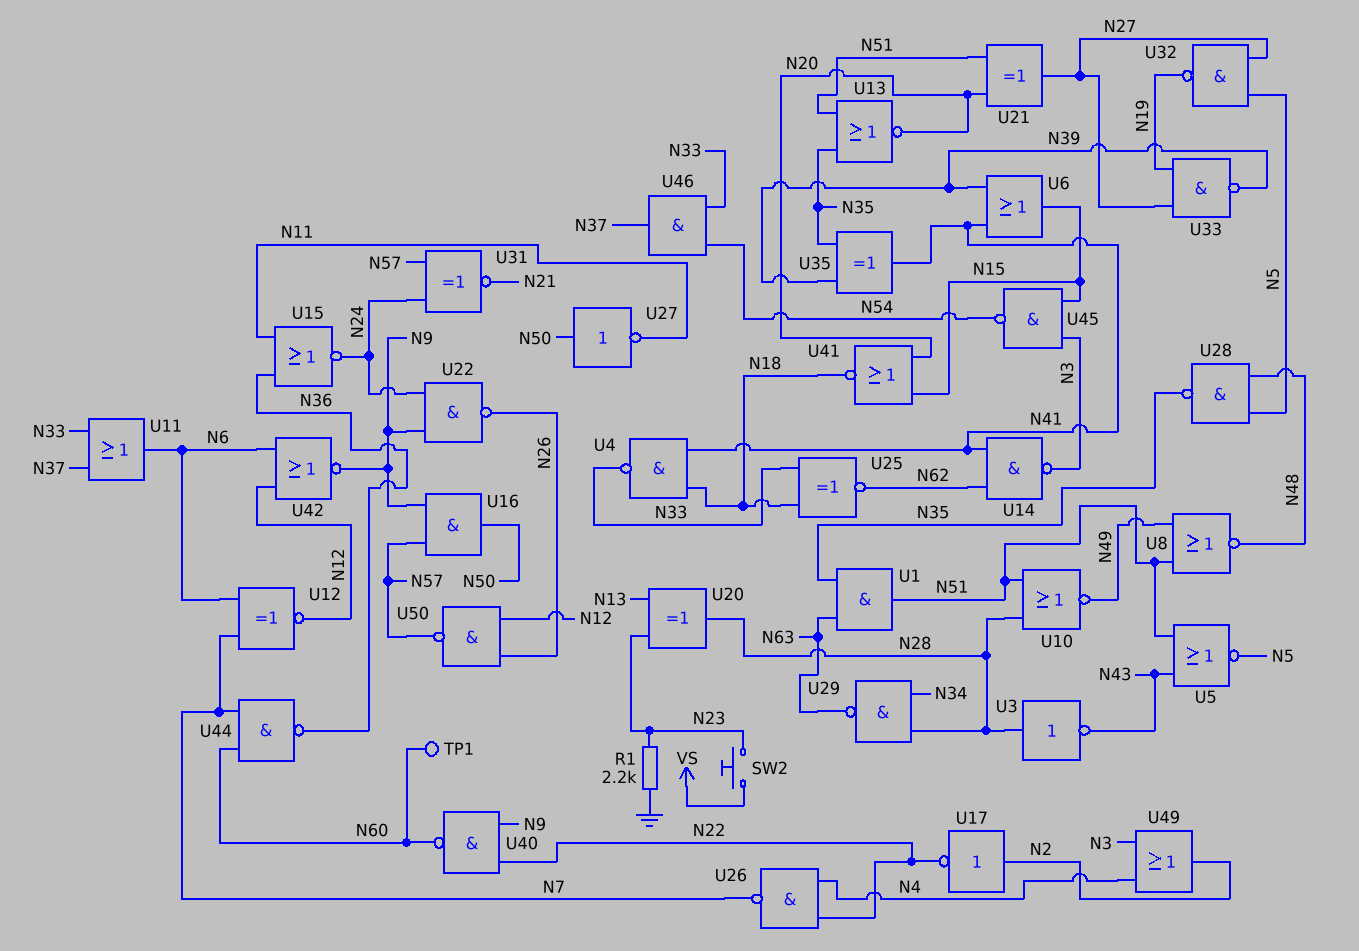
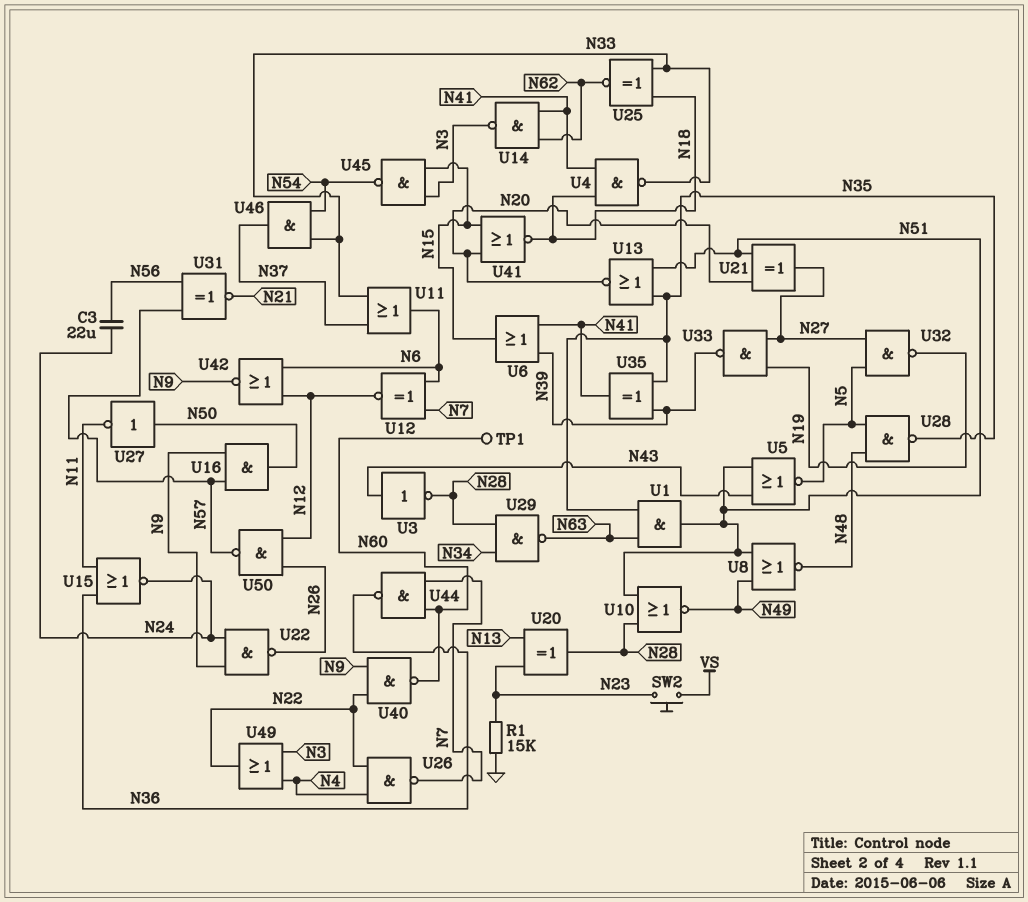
C3: none -> 22uF (N24, N56)
R1: 2.2k (GND, N23) -> 15k (GND, N23)
U3: NOT (in N28, out N43) -> NOT (in N43, out N28)
U17: NOT (in N2, out N22) -> none
U31: XNOR (in N24, in N57, out N21) -> XNOR (in N56, in N57, out N21)
U49: OR (in N3, in N4, out N2) -> OR (in N3, in N4, out N22)

